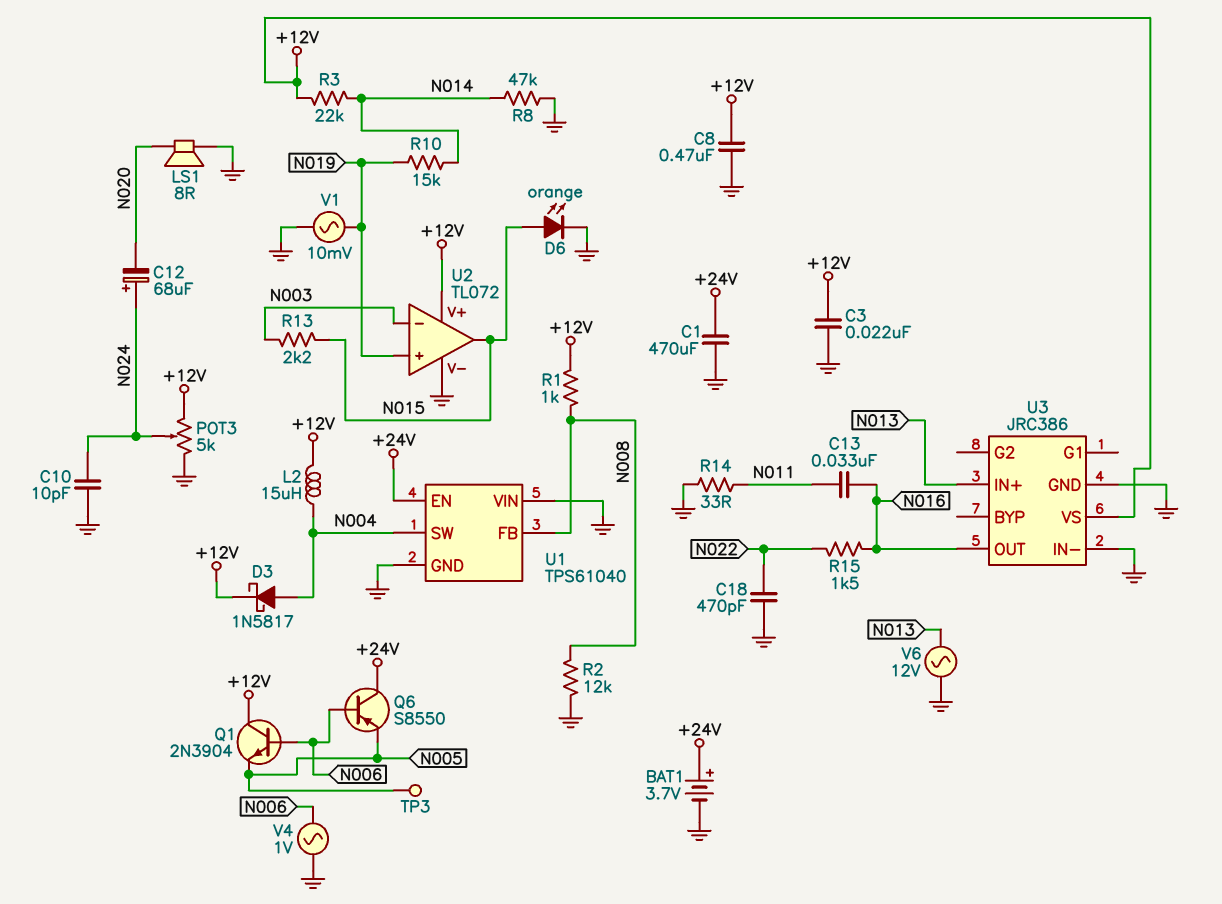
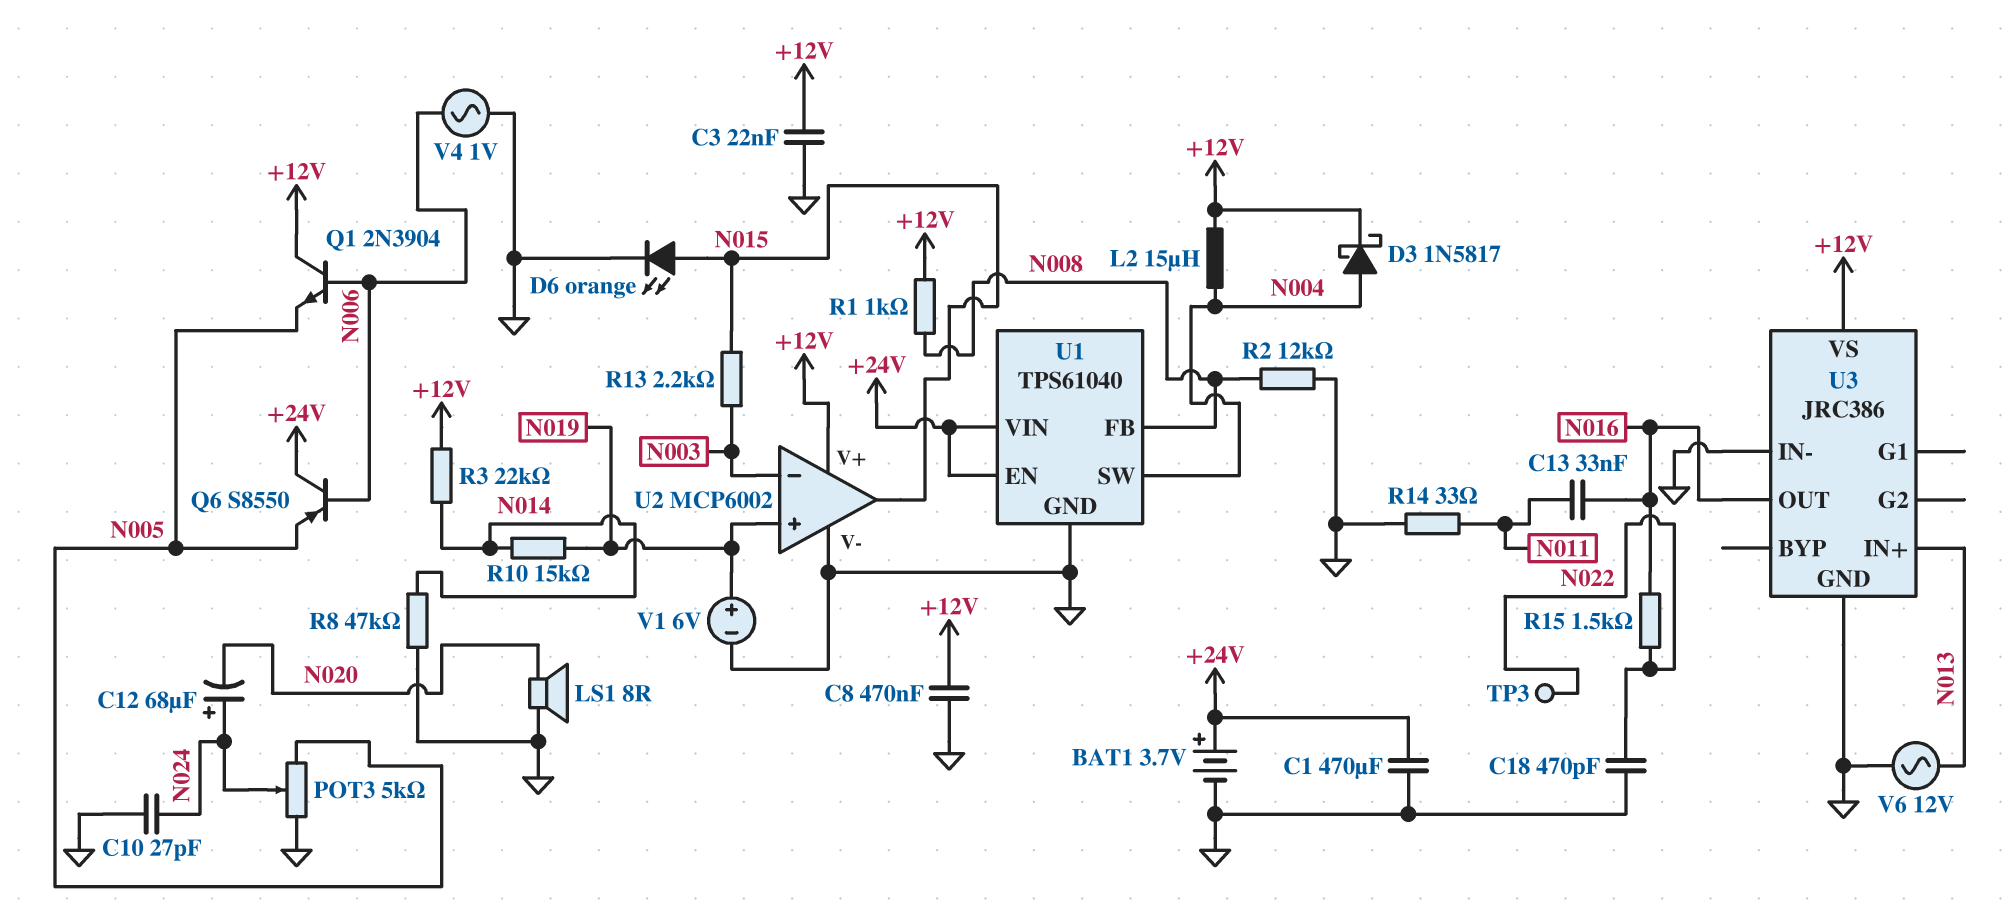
C10: 10pF (GND, N024) -> 27pF (GND, N024)
POT3: 5k (+12V, GND, wiper N024) -> 5k (GND, N005, wiper N024)
TP3: test point (N005) -> test point (N022)
U1 pin VIN: GND -> +24V
U2: TL072 -> MCP6002
V1: AC 10mV (GND, N019) -> 6V (plus N019, minus GND)

